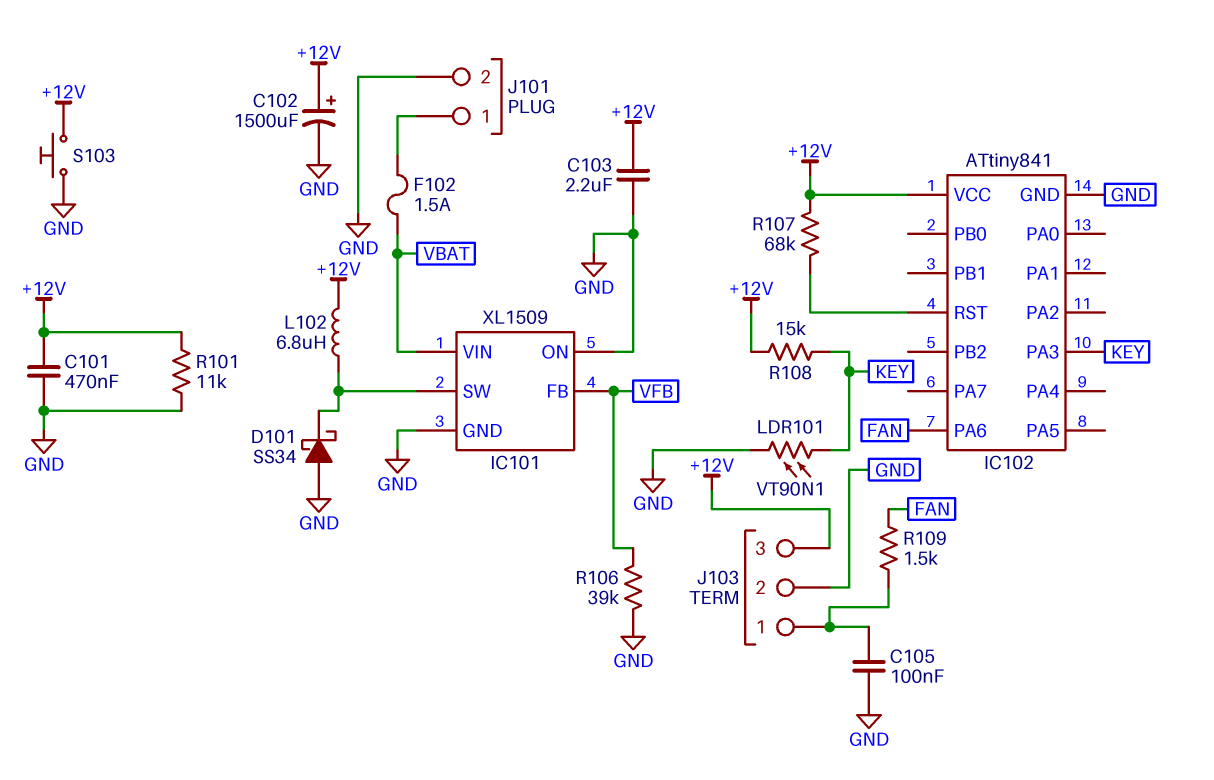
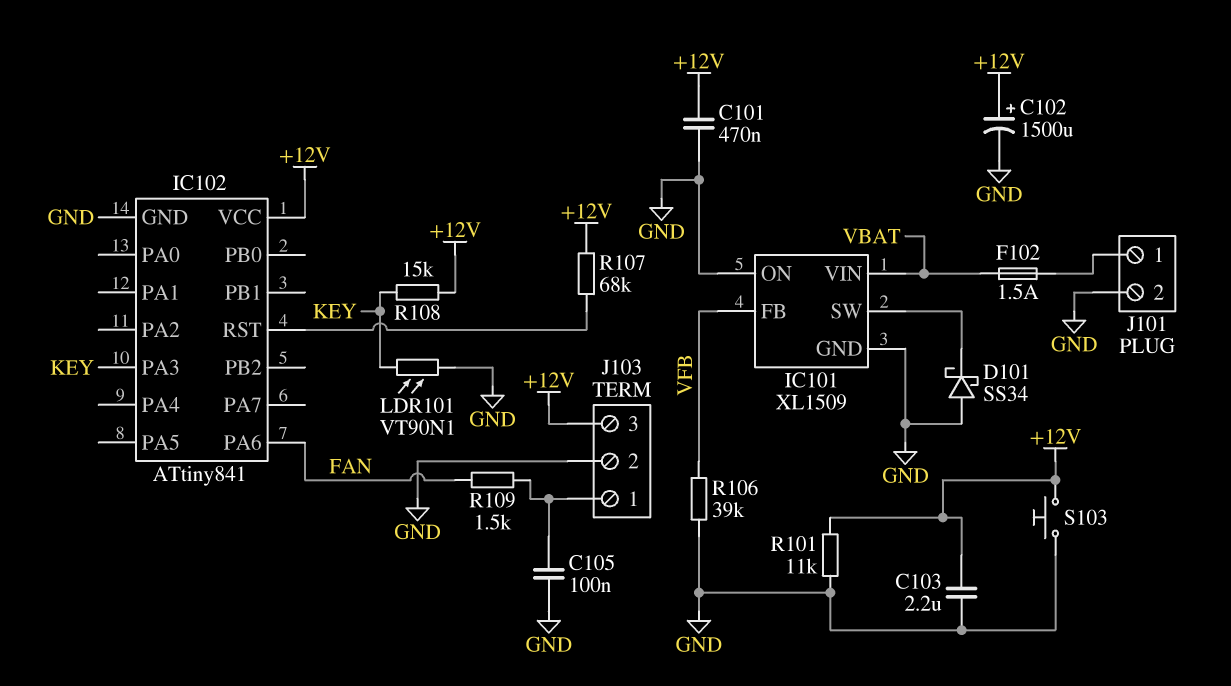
L102: 6.8uH (+12V, IC101/SW) -> none

